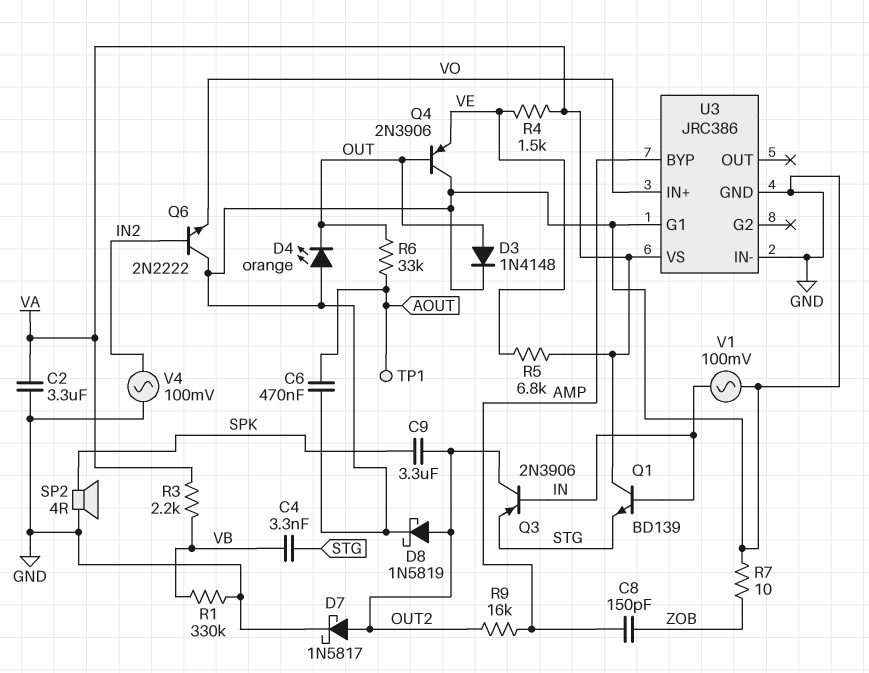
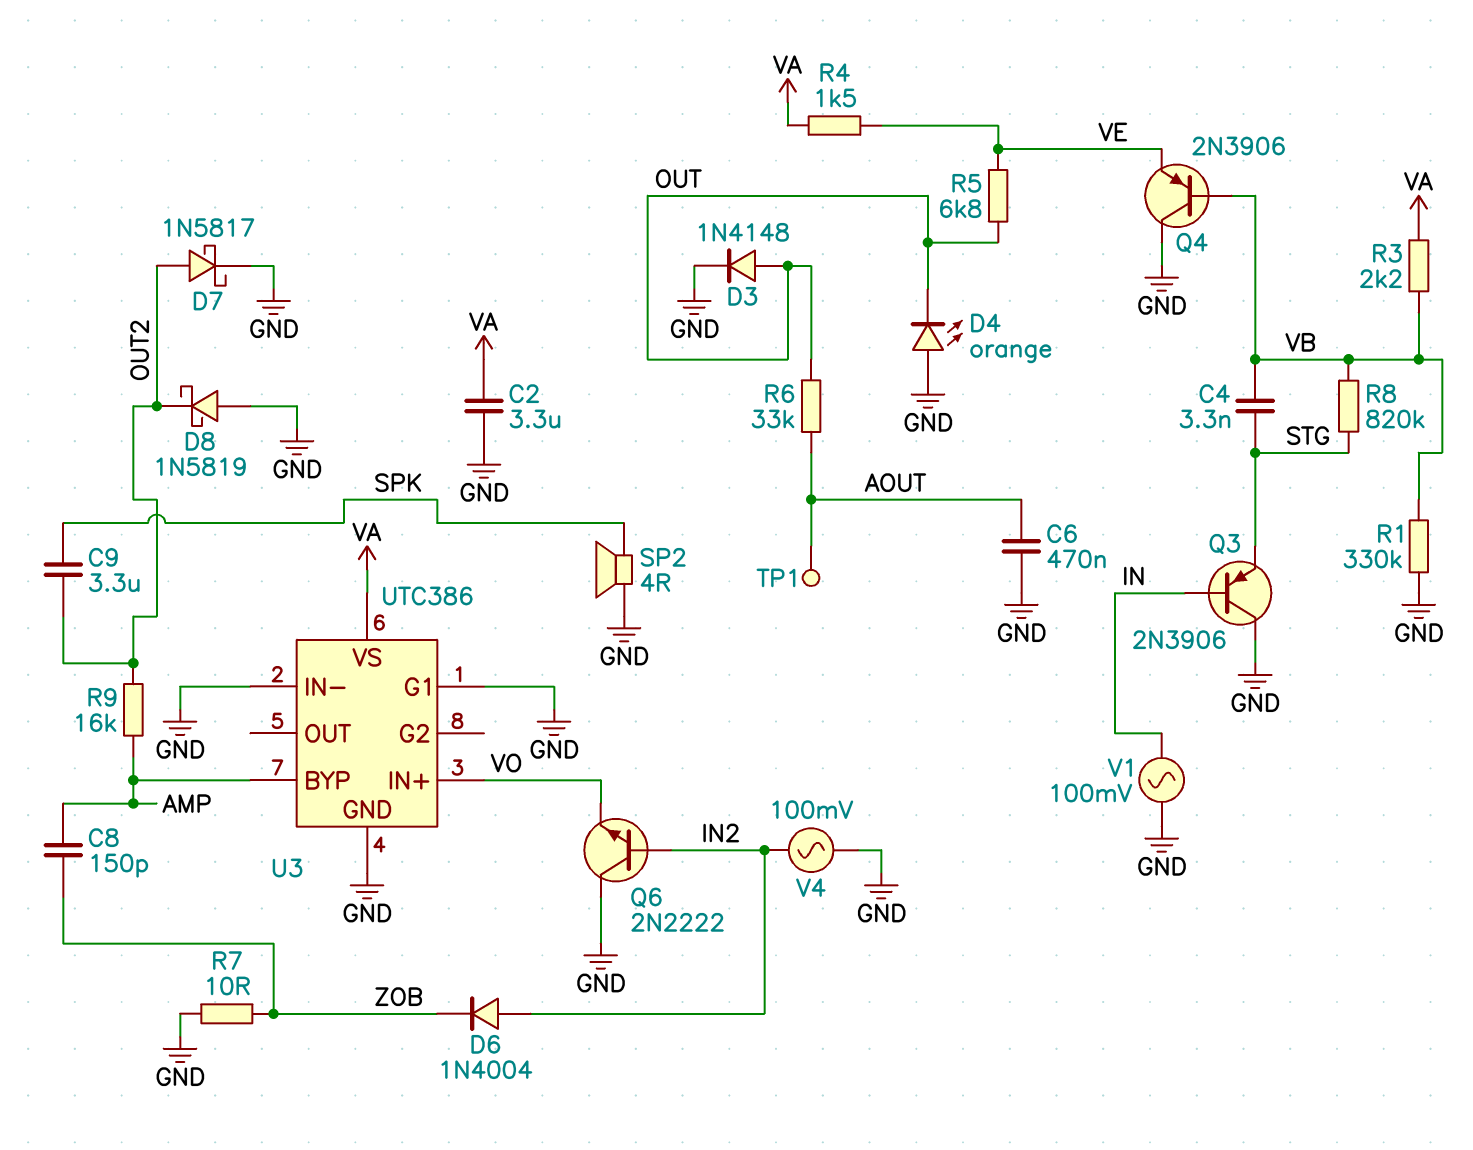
D6: none -> diode 1N4004 (A IN2, K ZOB)
D8: schottky 1N5819 (A OUT2, K GND) -> schottky 1N5819 (A GND, K OUT2)
Q1: NPN BD139 (B IN, C VA, E STG) -> none
Q3: PNP 2N3906 (B IN, C OUT2, E STG) -> PNP 2N3906 (B IN, C GND, E STG)
Q4: PNP 2N3906 (B OUT, C GND, E VE) -> PNP 2N3906 (B VB, C GND, E VE)
R5: 6.8k (VA, VE) -> 6.8k (OUT, VE)
R8: none -> 820k (STG, VB)
U3: JRC386 -> UTC386

